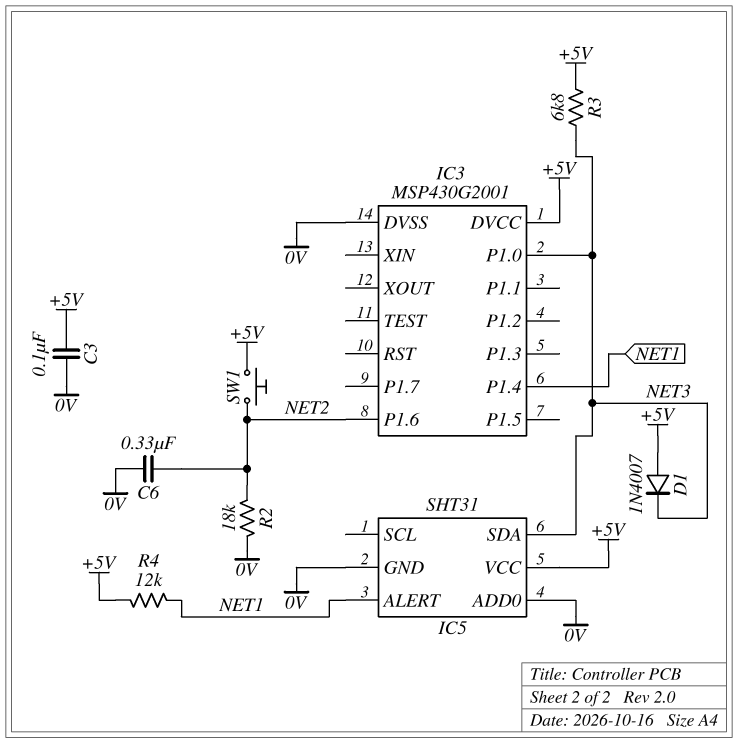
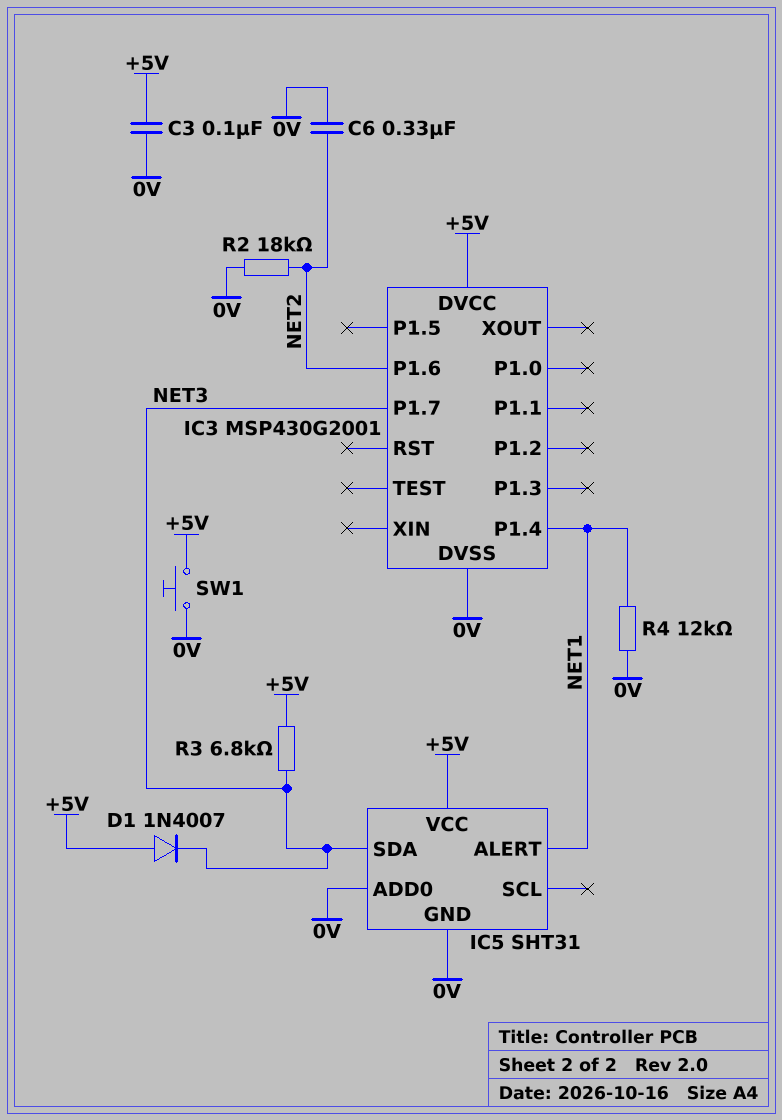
IC3 pin P1.0: NET3 -> none
IC3 pin P1.7: none -> NET3
R4: 12k (+5V, NET1) -> 12k (0V, NET1)
SW1: button (+5V, NET2) -> button (+5V, 0V)

